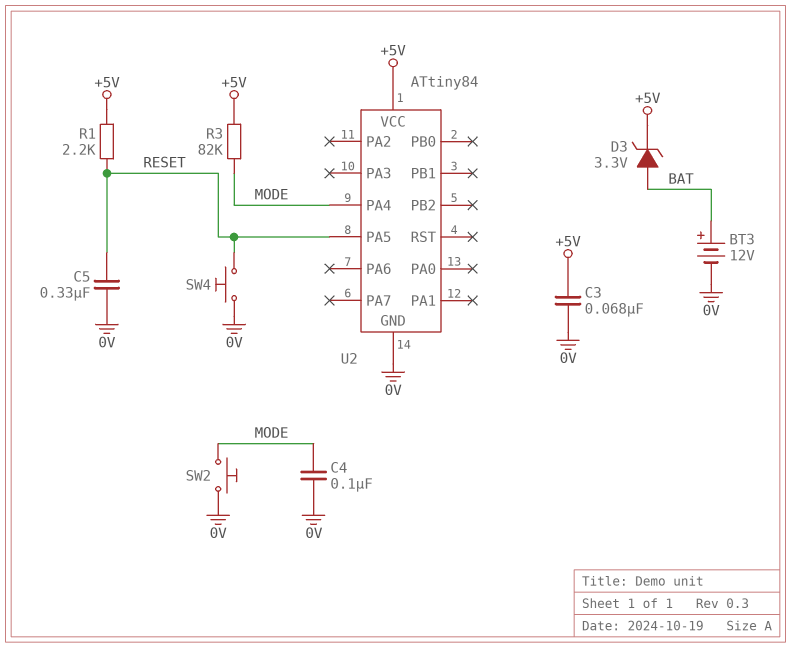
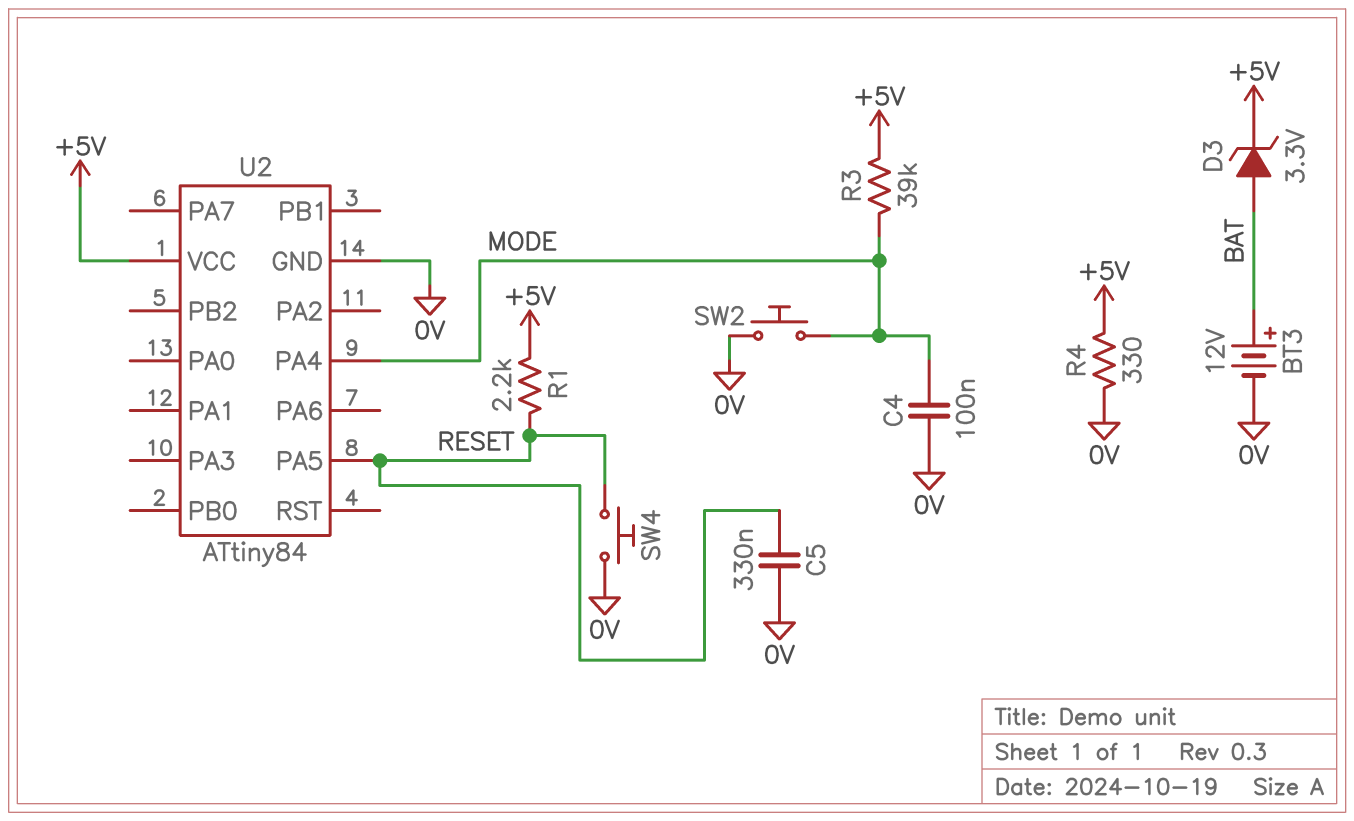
C3: 68nF (+5V, 0V) -> none
R3: 82k (+5V, MODE) -> 39k (+5V, MODE)
R4: none -> 330 (+5V, 0V)

